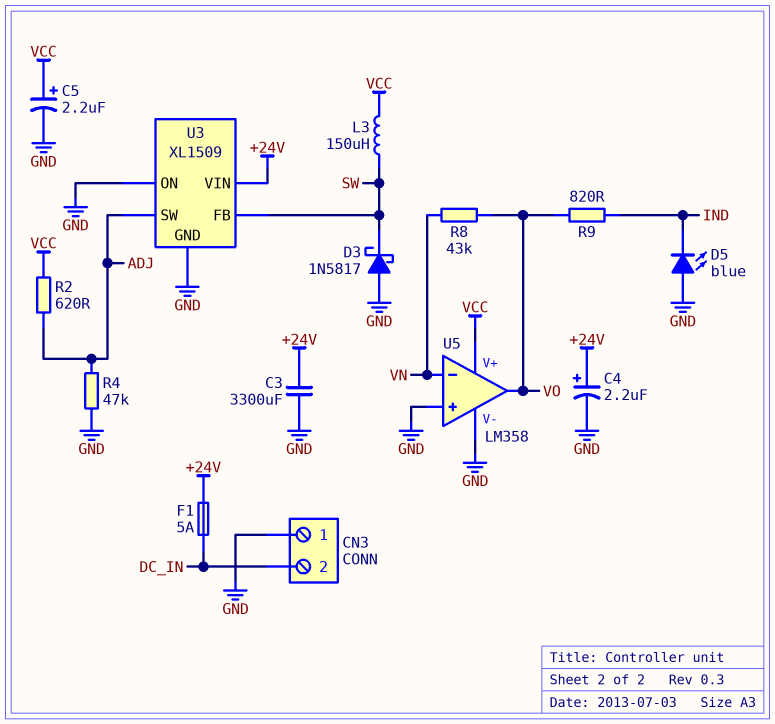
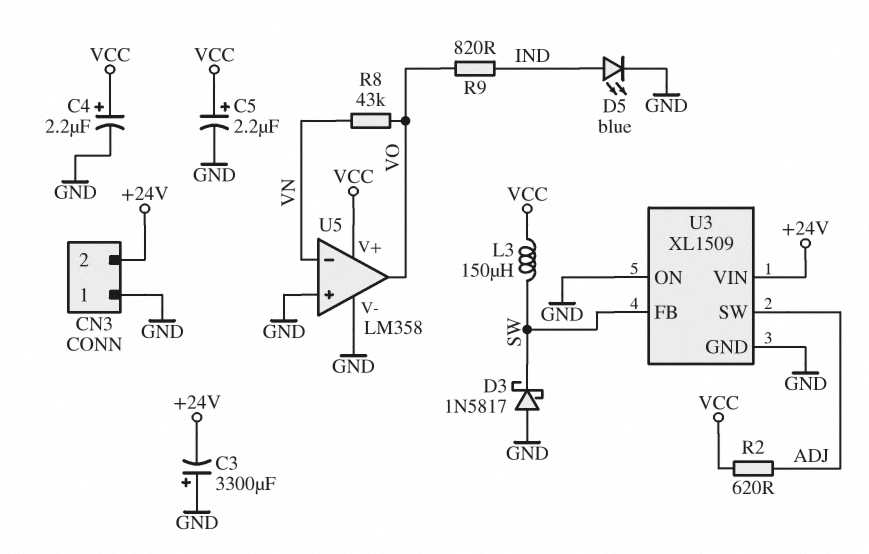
C3: 3300uF (+24V, GND) -> 3300uF (plus GND, minus +24V)
C4: 2.2uF (plus +24V, minus GND) -> 2.2uF (plus VCC, minus GND)
CN3 pin 2: DC_IN -> +24V
D5: LED blue (A GND, K IND) -> LED blue (A IND, K GND)
F1: 5A (+24V, DC_IN) -> none
R4: 47k (ADJ, GND) -> none

